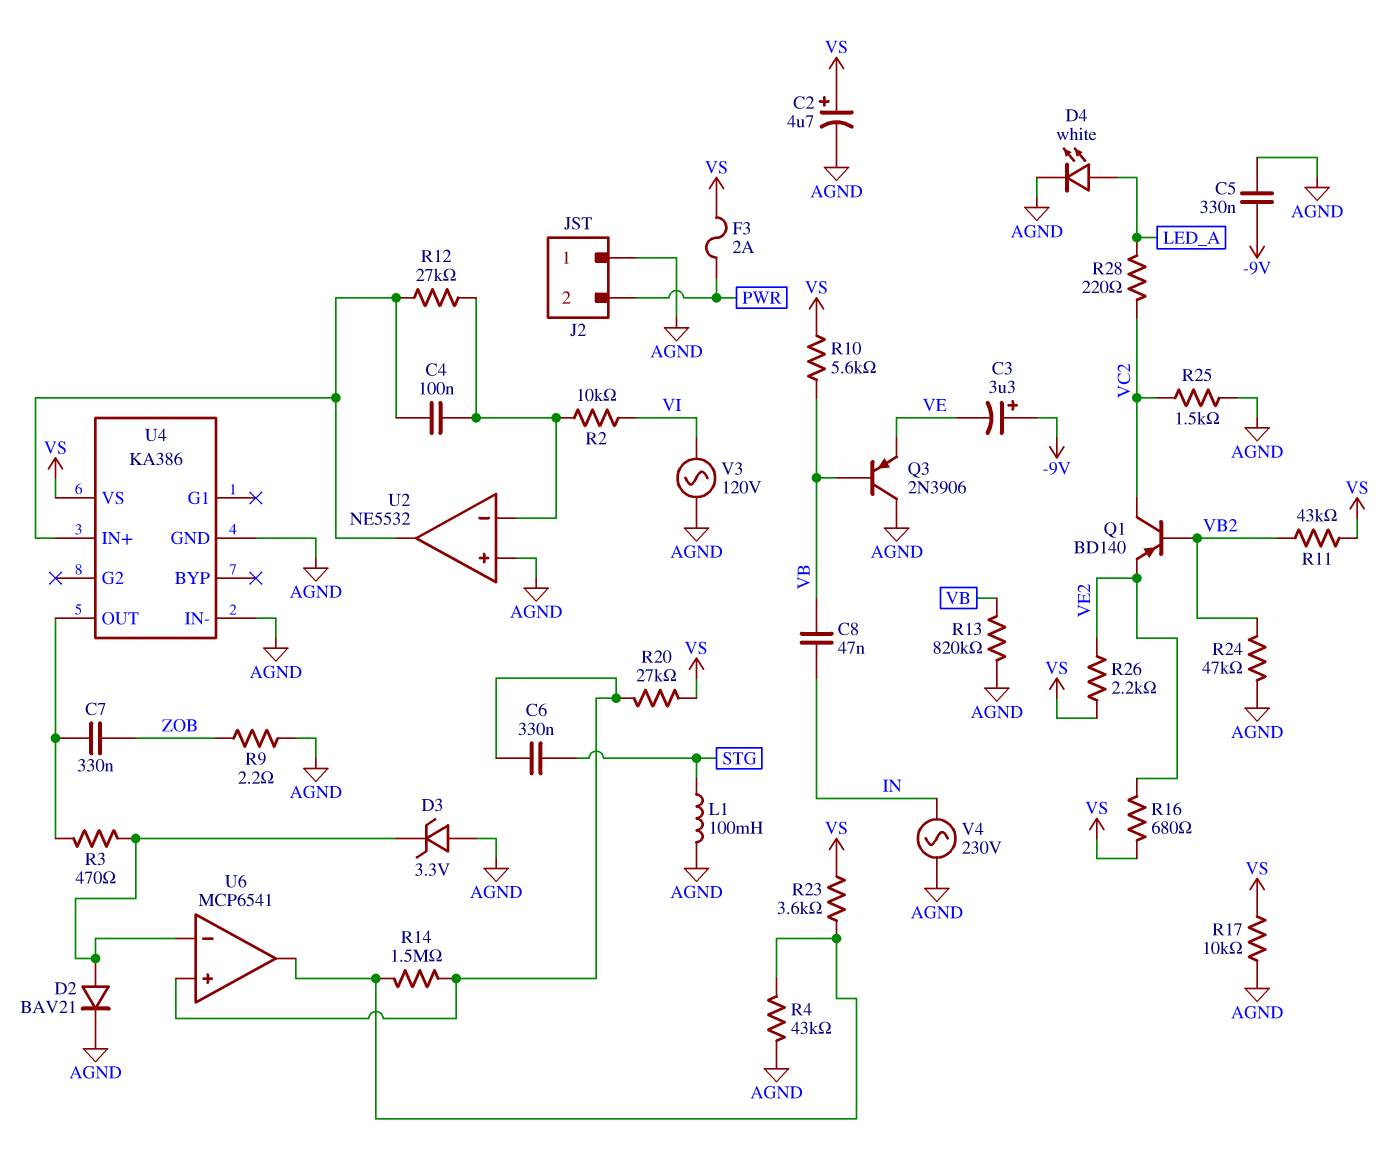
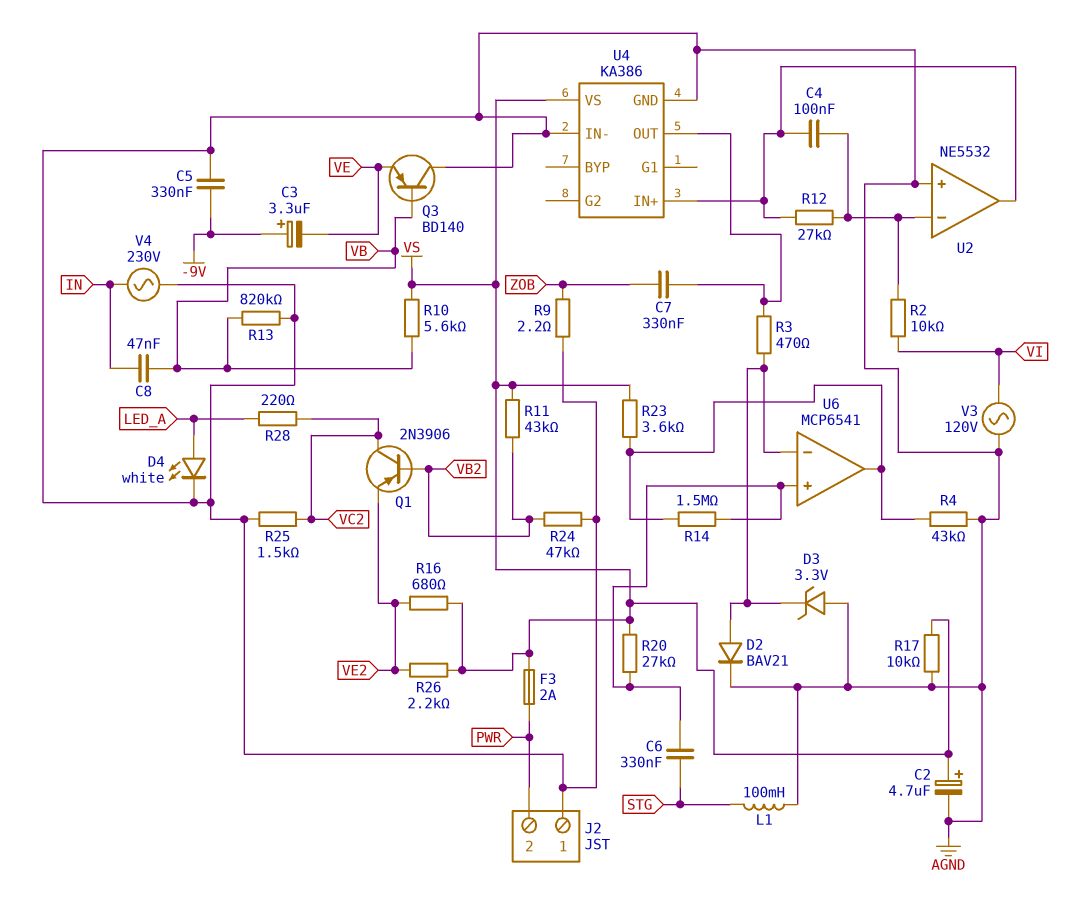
Q1: PNP BD140 (B VB2, C VC2, E VE2) -> PNP 2N3906 (B VB2, C VC2, E VE2)
Q3: PNP 2N3906 (B VB, C AGND, E VE) -> PNP BD140 (B VB, C AGND, E VE)

